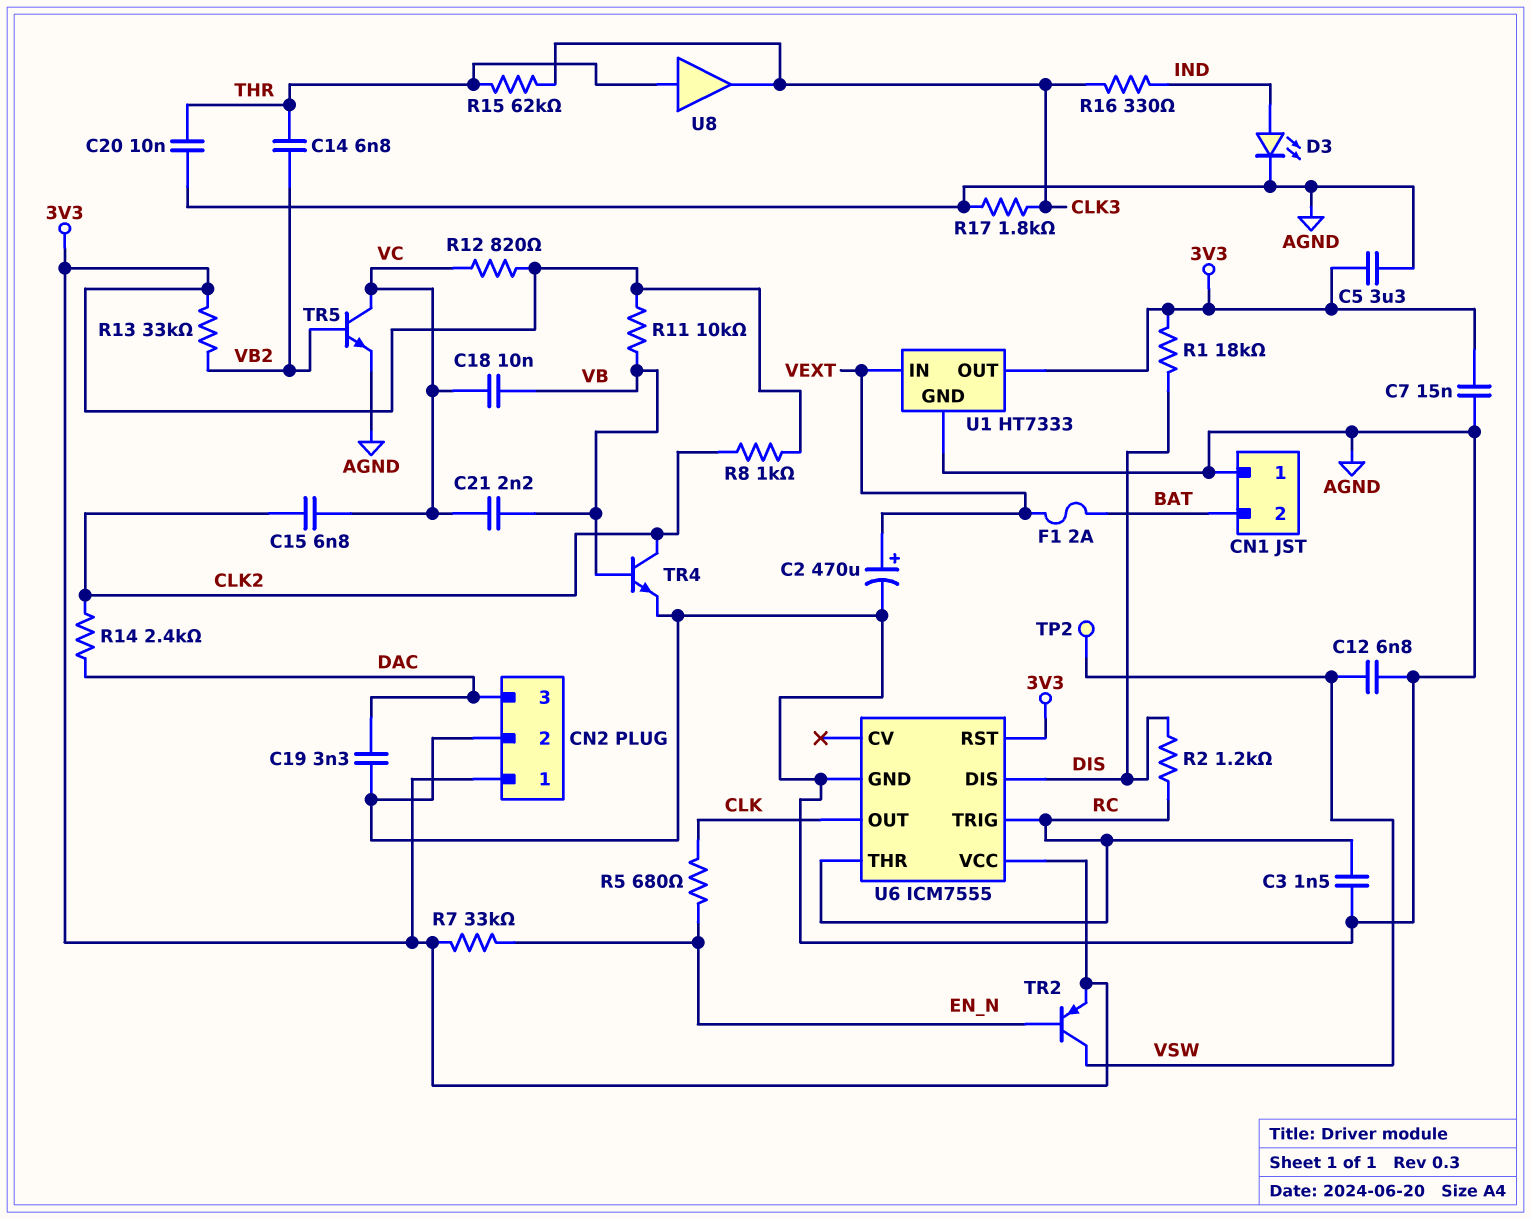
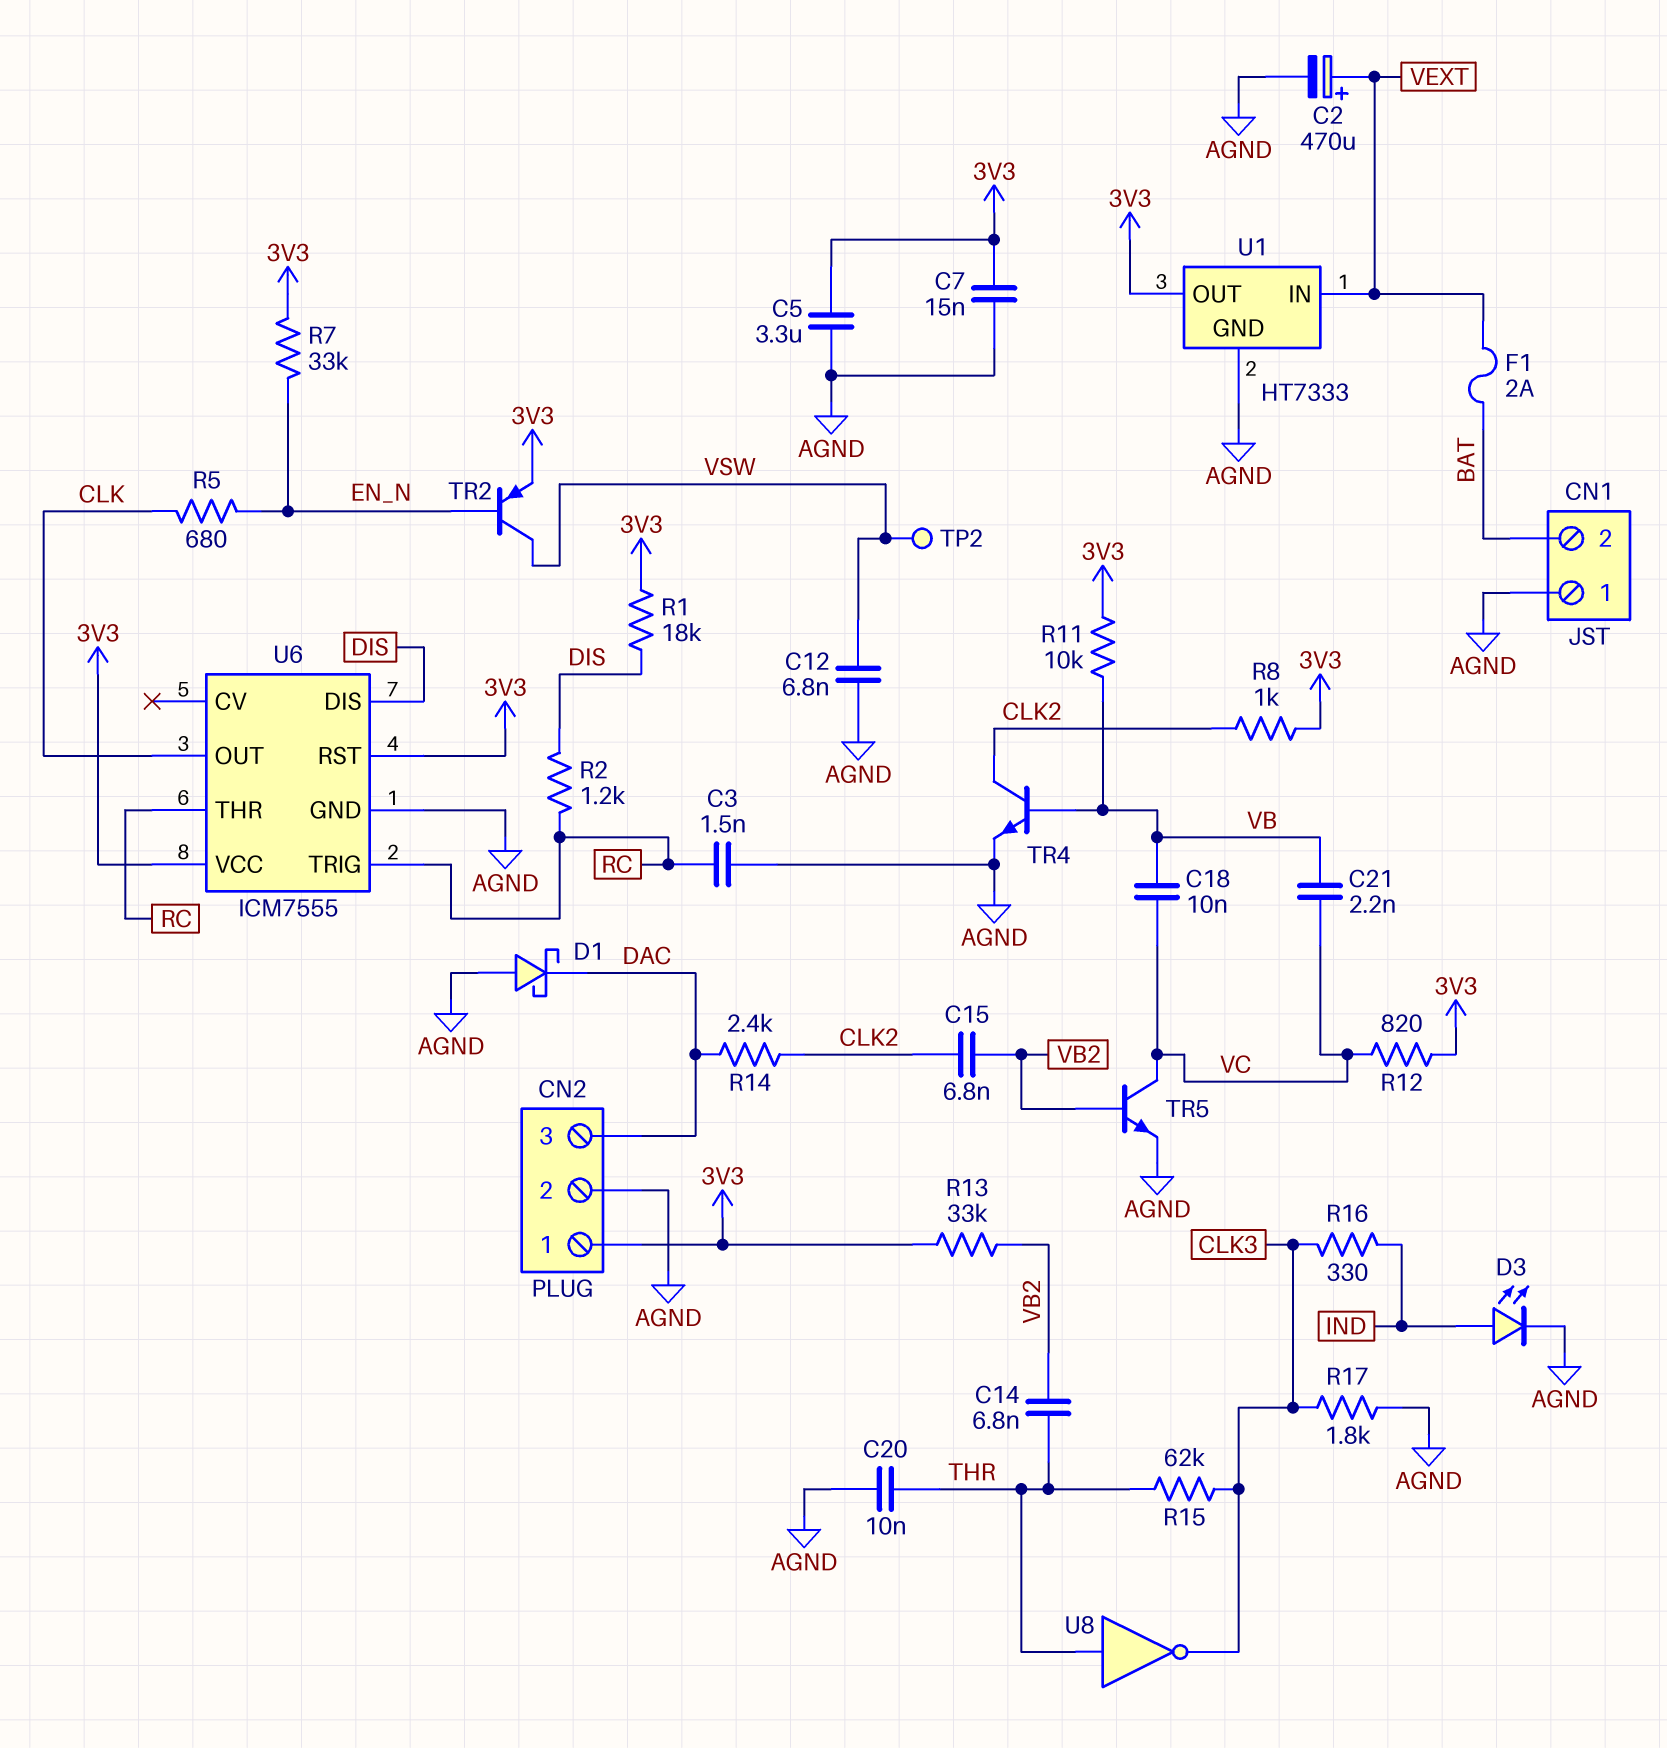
C15: 6.8nF (CLK2, VC) -> 6.8nF (CLK2, VB2)
C19: 3.3nF (AGND, DAC) -> none
D1: none -> schottky (A AGND, K DAC)
U8: buffer (in THR, out CLK3) -> NOT (in THR, out CLK3)

